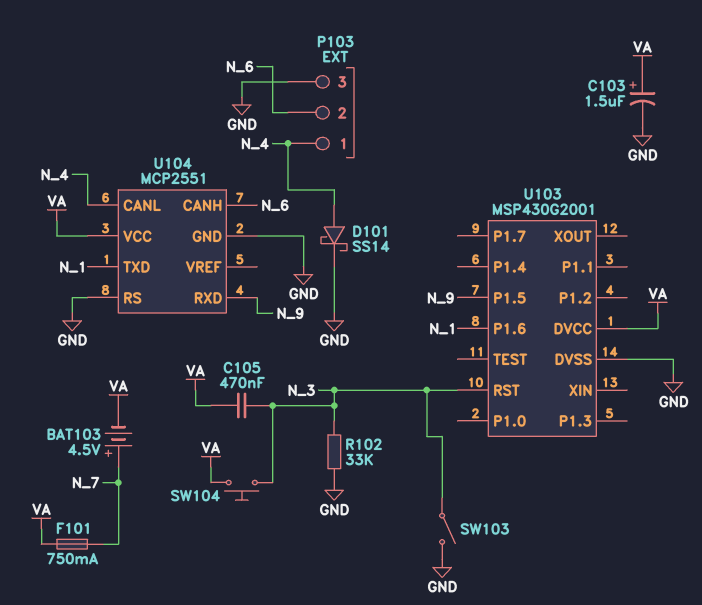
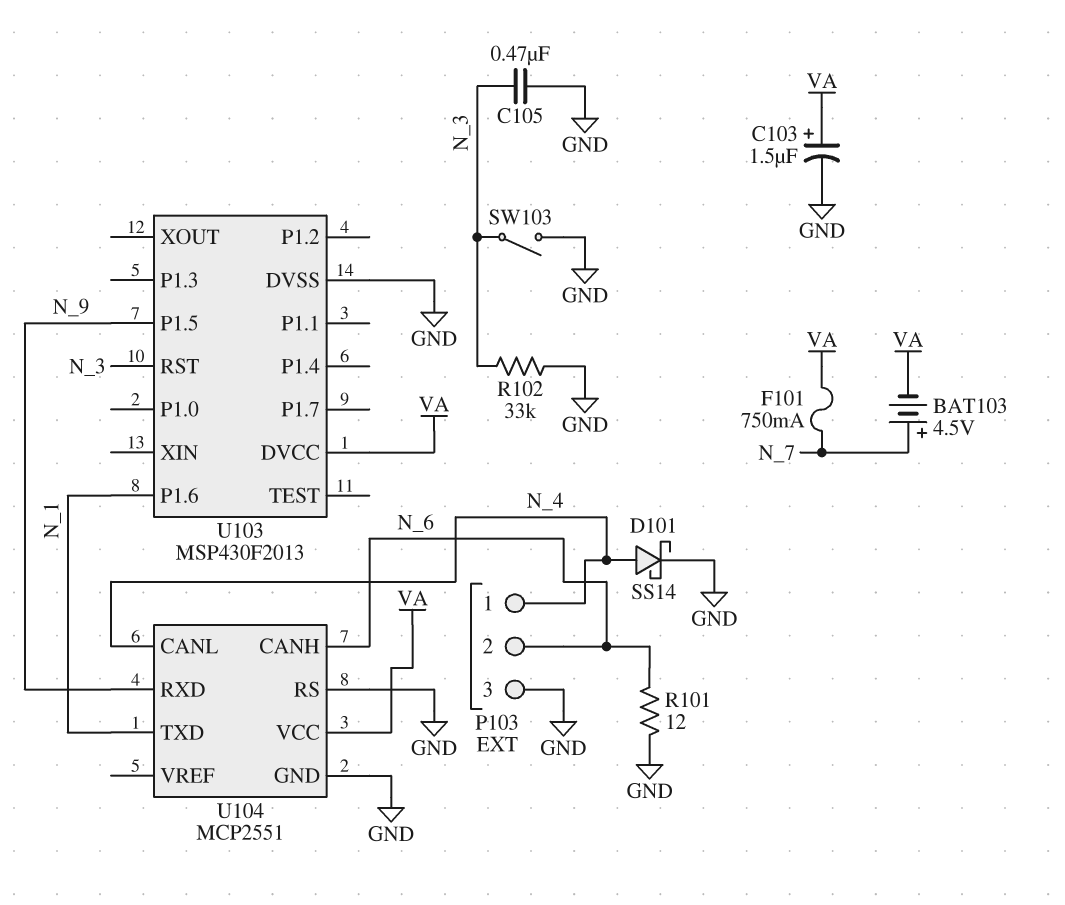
C105: 470nF (N_3, VA) -> 470nF (GND, N_3)
R101: none -> 12 (GND, N_6)
SW104: button (N_3, VA) -> none
U103: MSP430G2001 -> MSP430F2013

